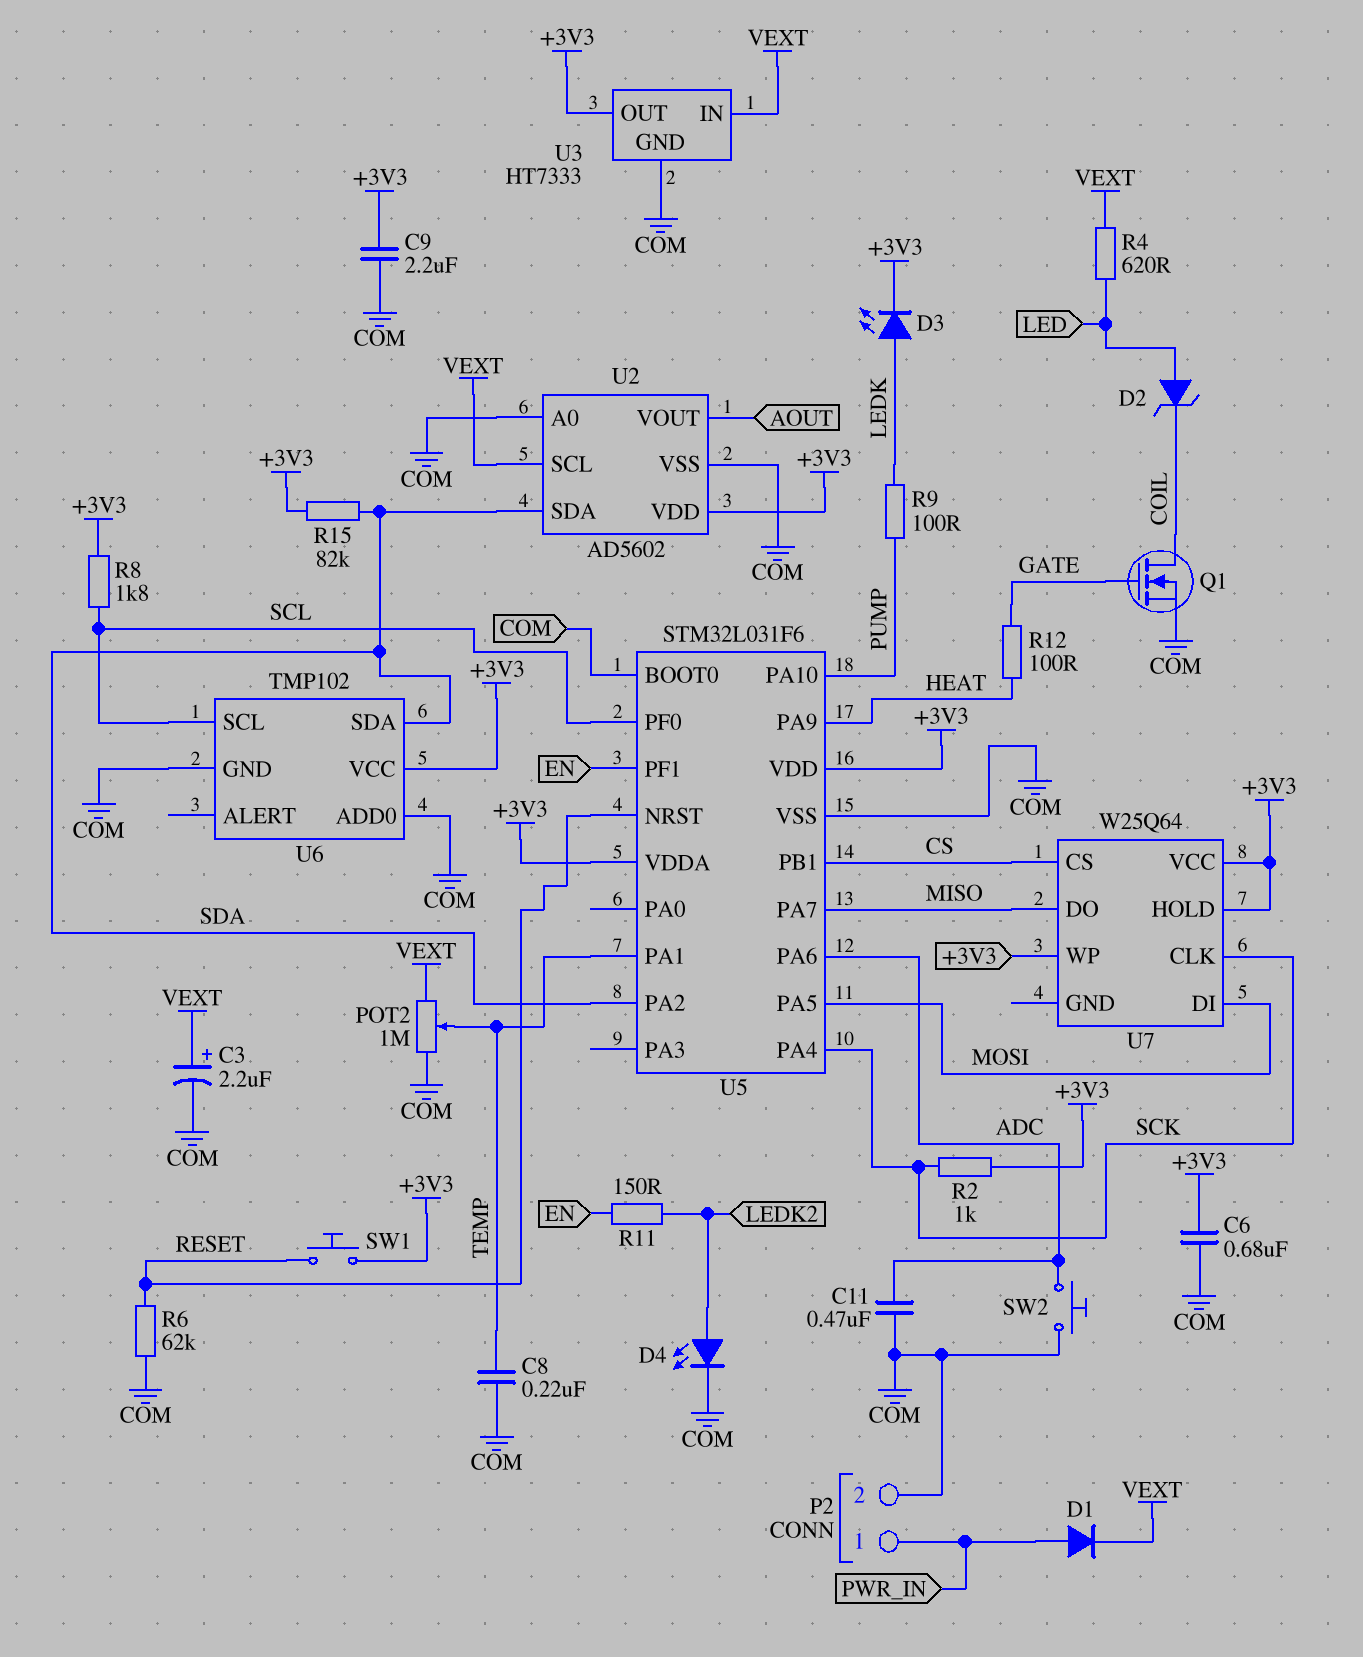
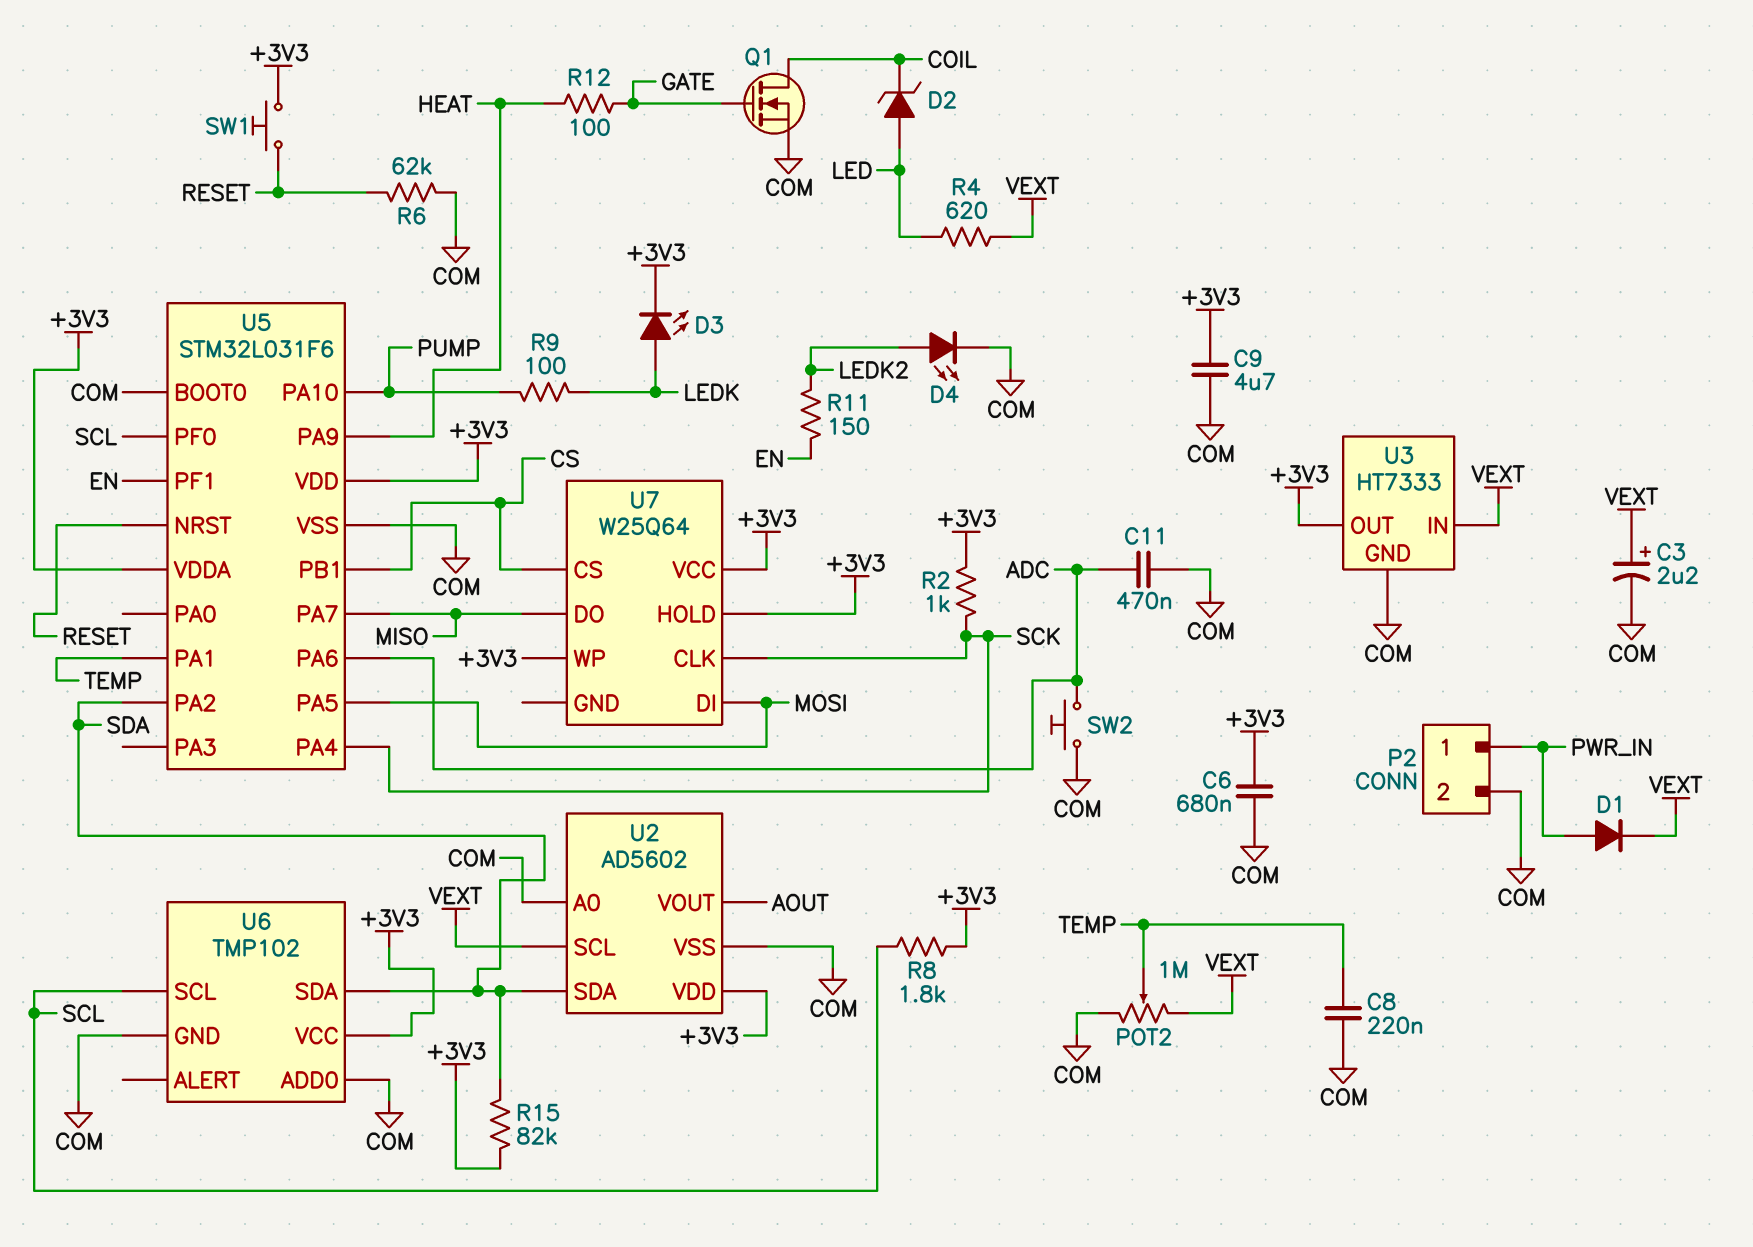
C9: 2.2uF (+3V3, COM) -> 4.7uF (+3V3, COM)

